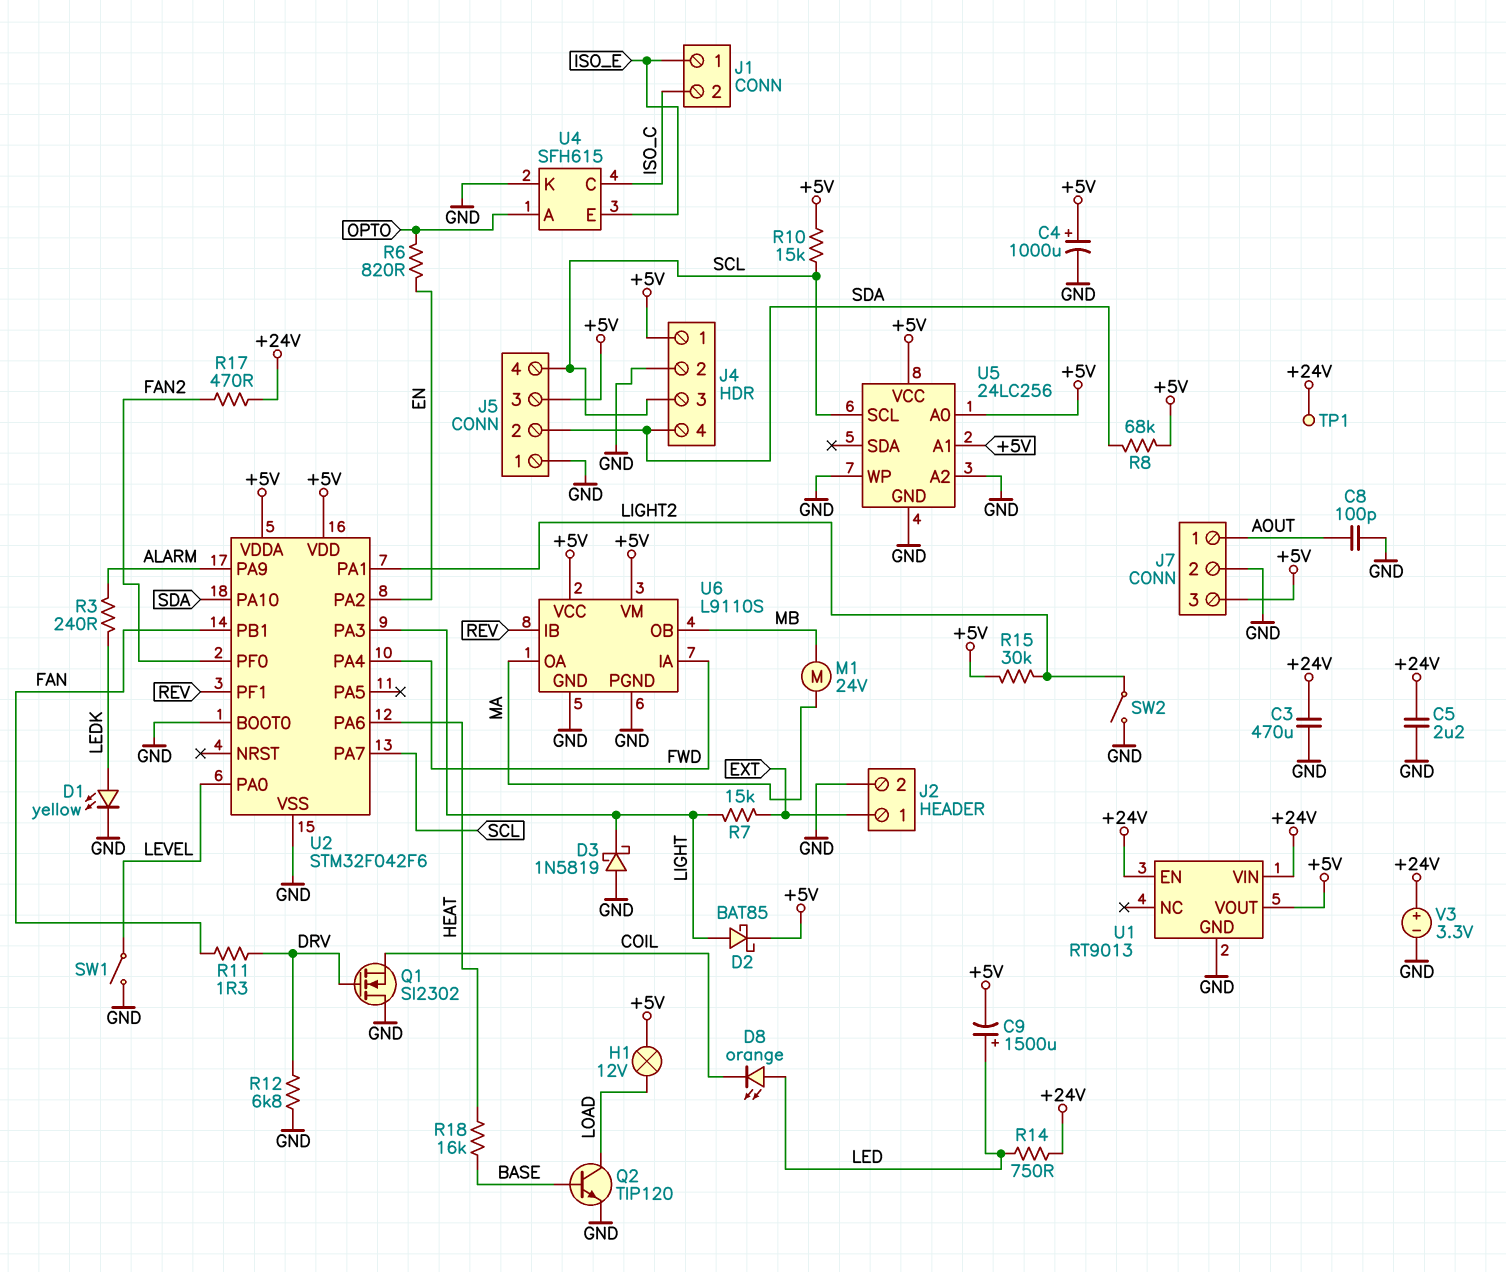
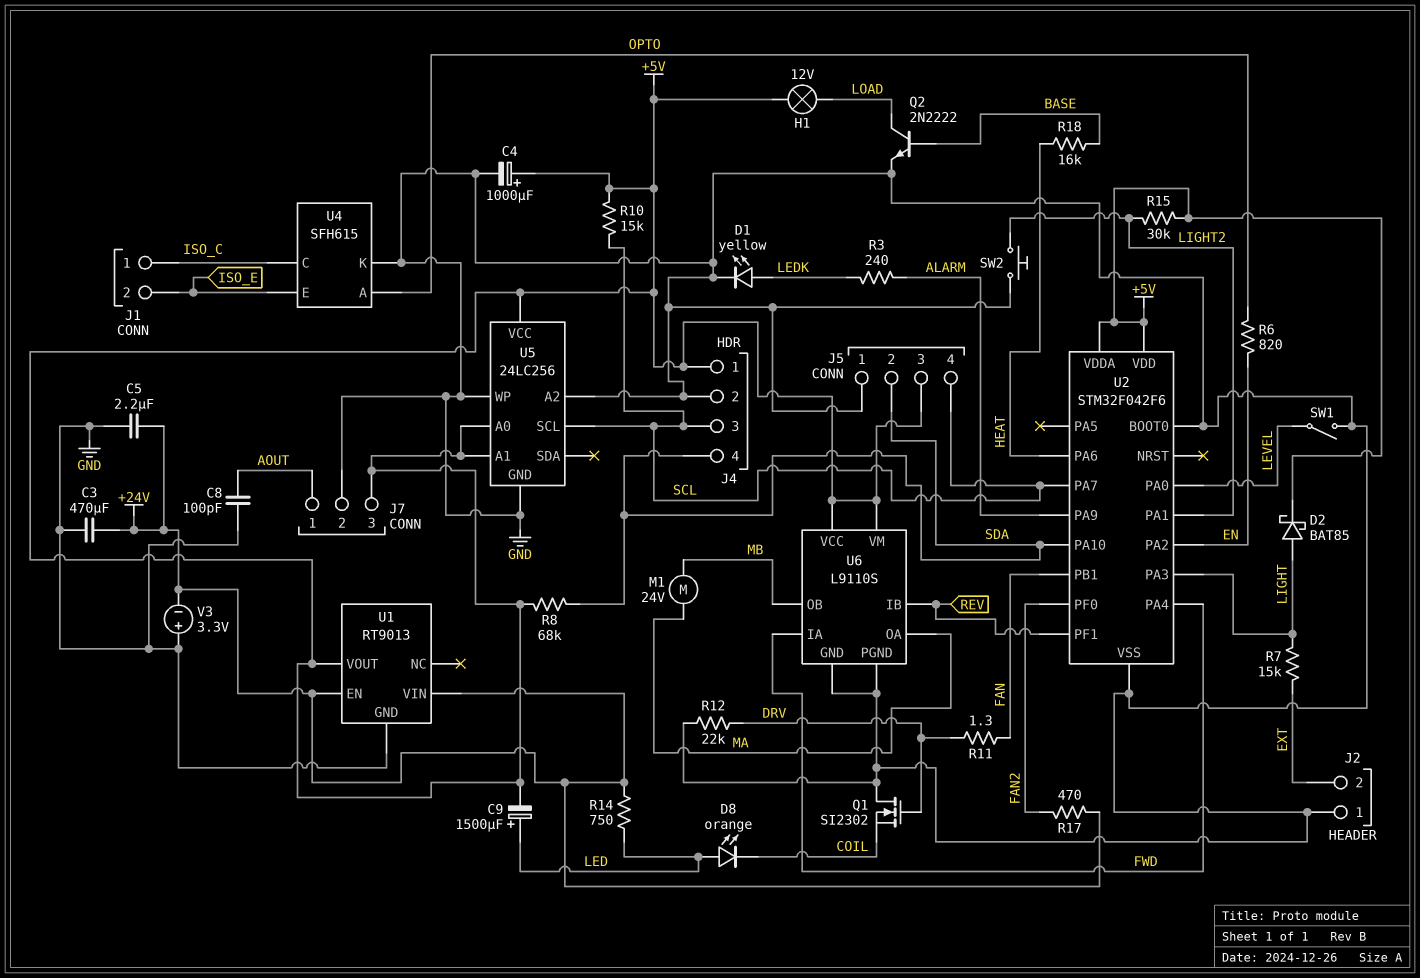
D3: schottky 1N5819 (A GND, K LIGHT) -> none
J1 pin 1: ISO_E -> ISO_C
J1 pin 2: ISO_C -> ISO_E
J2 pin 1: EXT -> GND
J2 pin 2: GND -> EXT
Q2: NPN TIP120 (B BASE, C LOAD, E GND) -> NPN 2N2222 (B BASE, C LOAD, E GND)
R12: 6.8k (DRV, GND) -> 22k (DRV, GND)
SW2: switch (GND, LIGHT2) -> button (GND, LIGHT2)
TP1: test point (+24V) -> none
V3: 3.3V (plus +24V, minus GND) -> 3.3V (plus GND, minus +24V)

